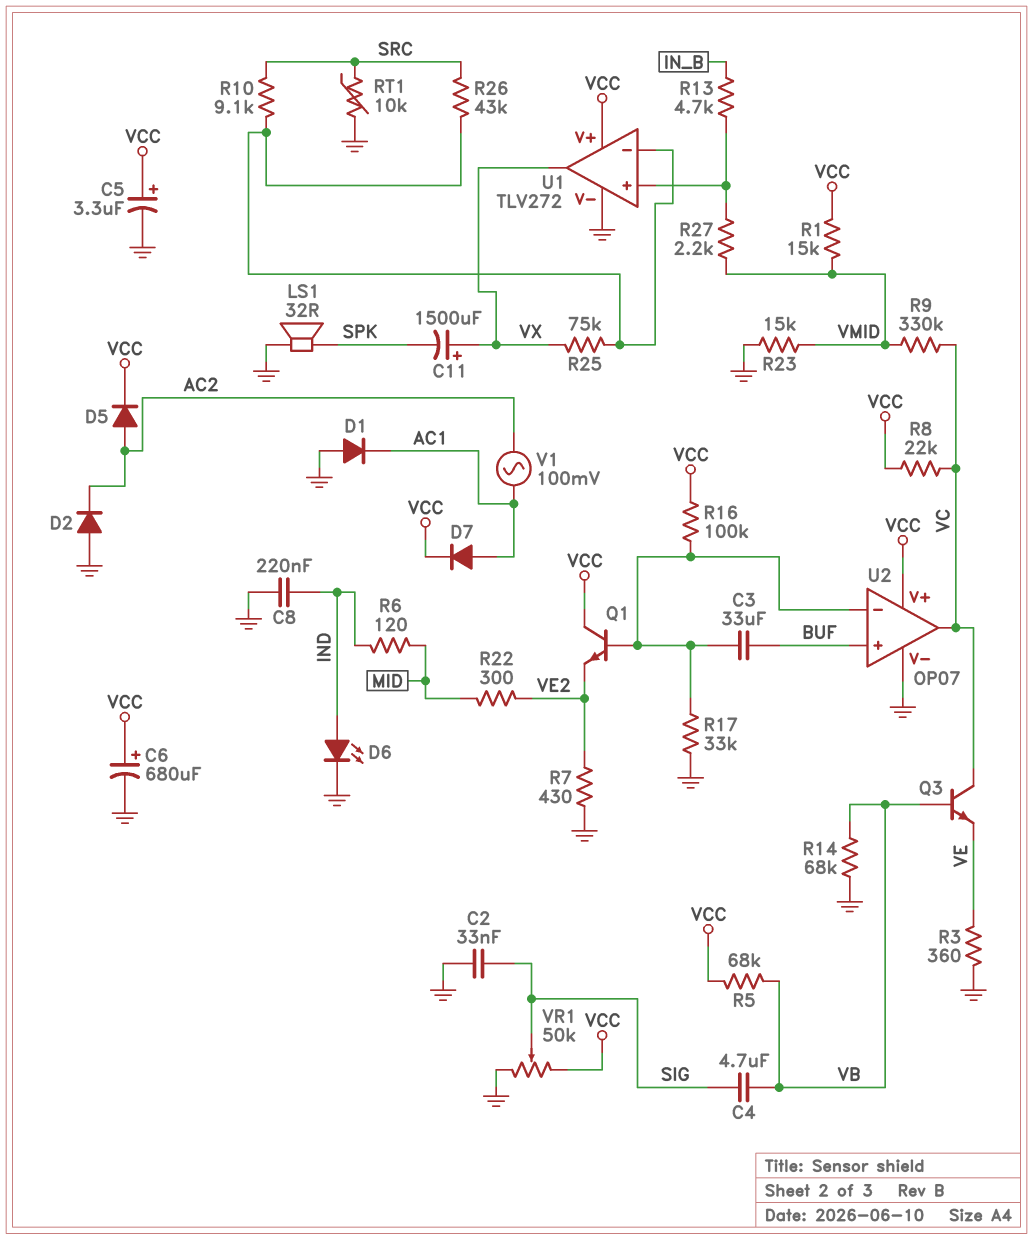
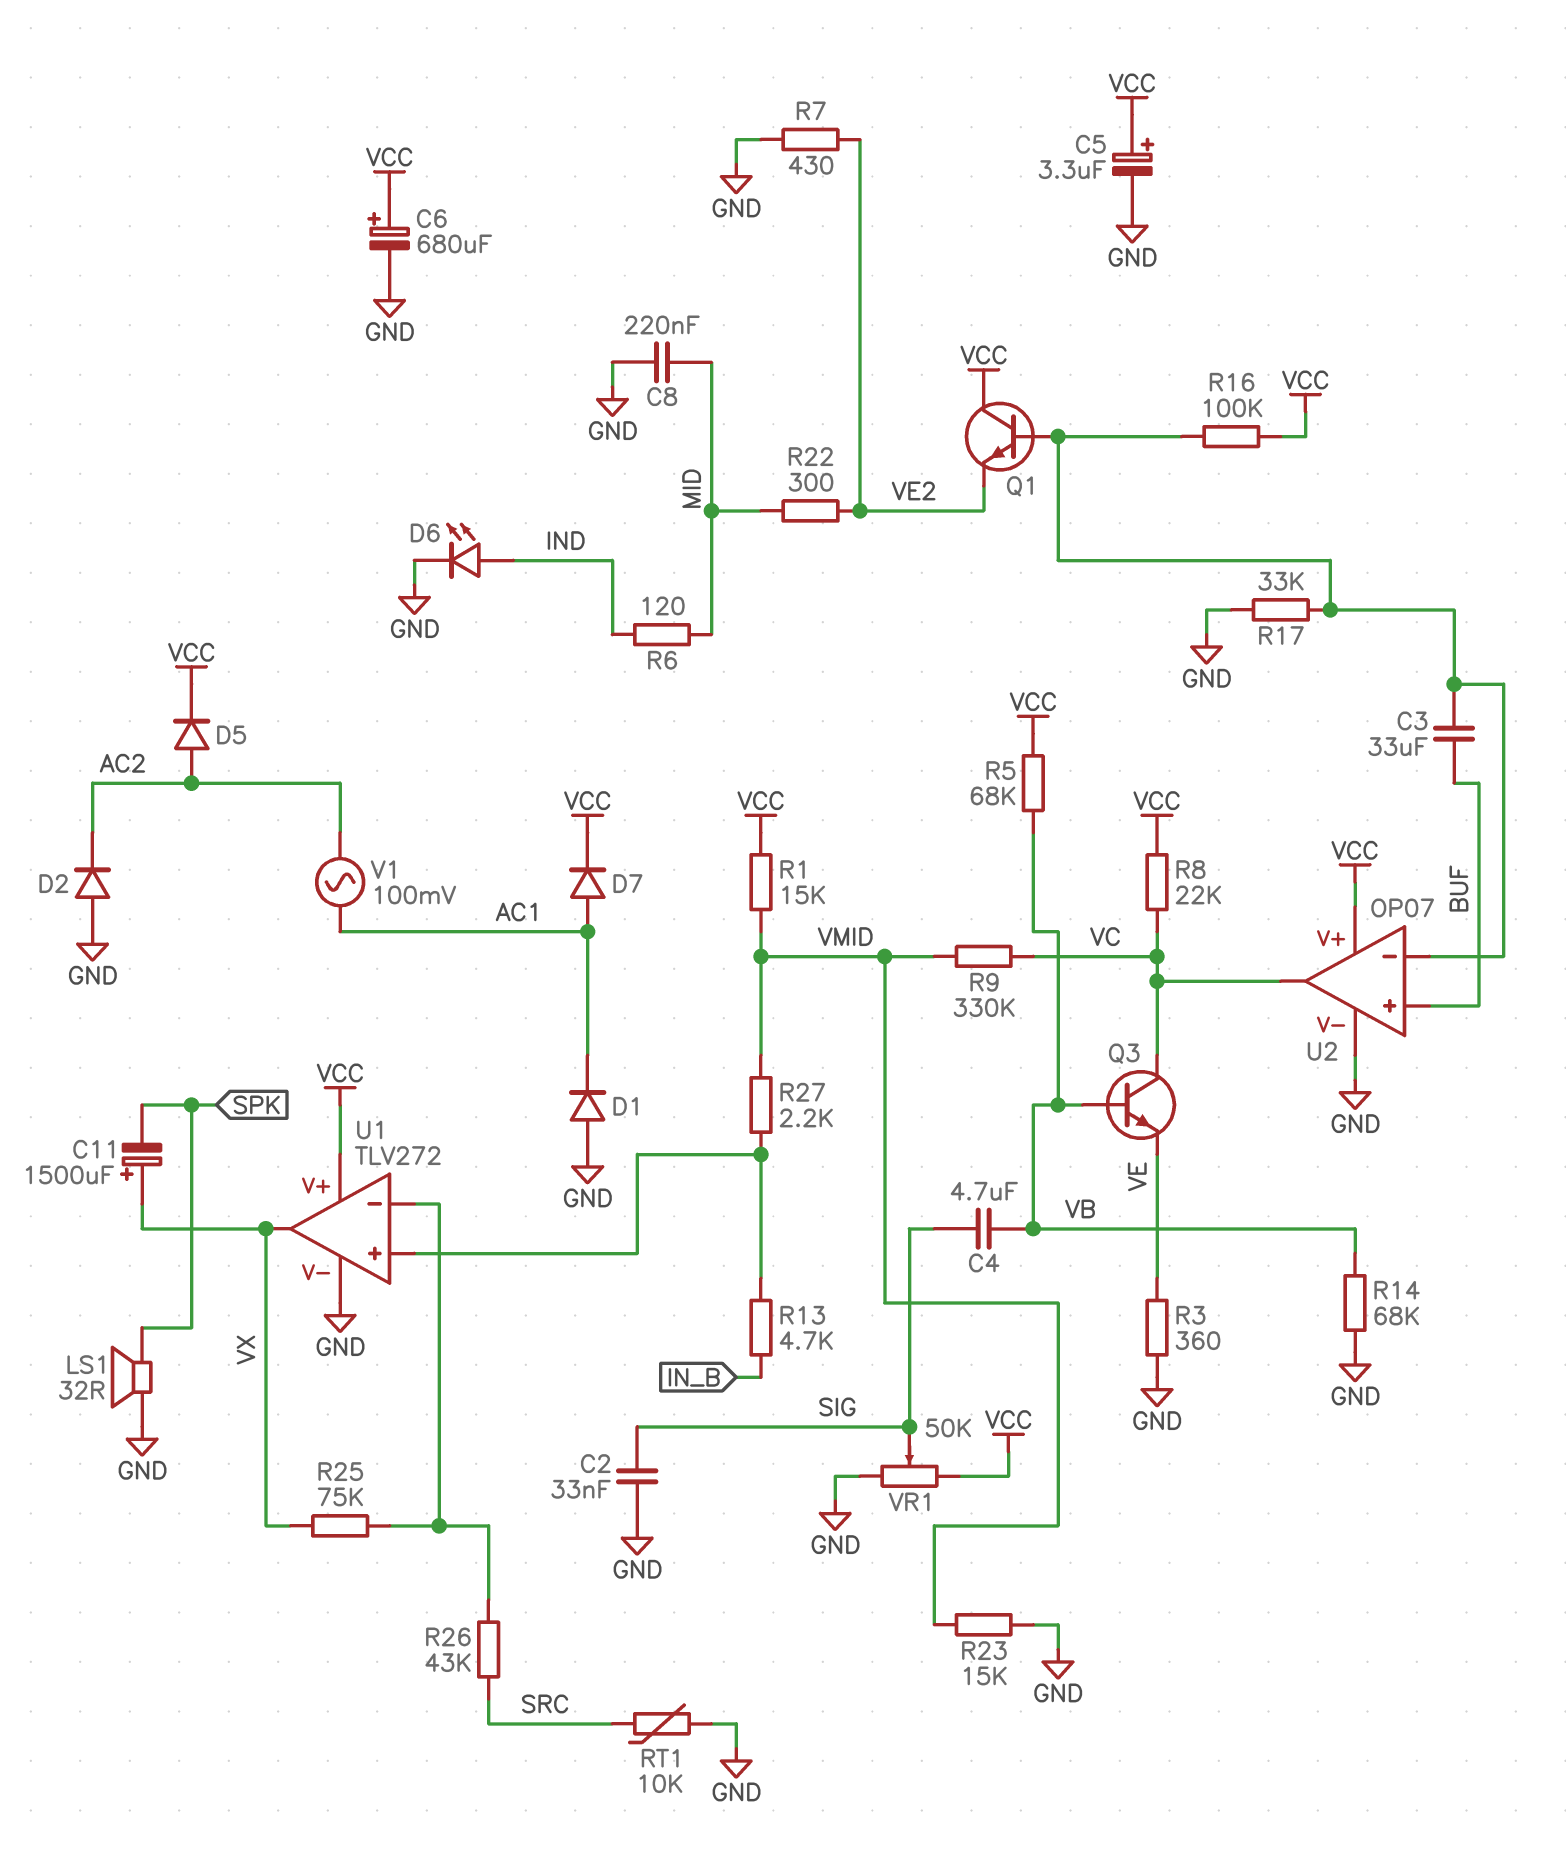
C8: 220nF (GND, IND) -> 220nF (GND, MID)
R10: 9.1k (SRC, U1/in-) -> none

